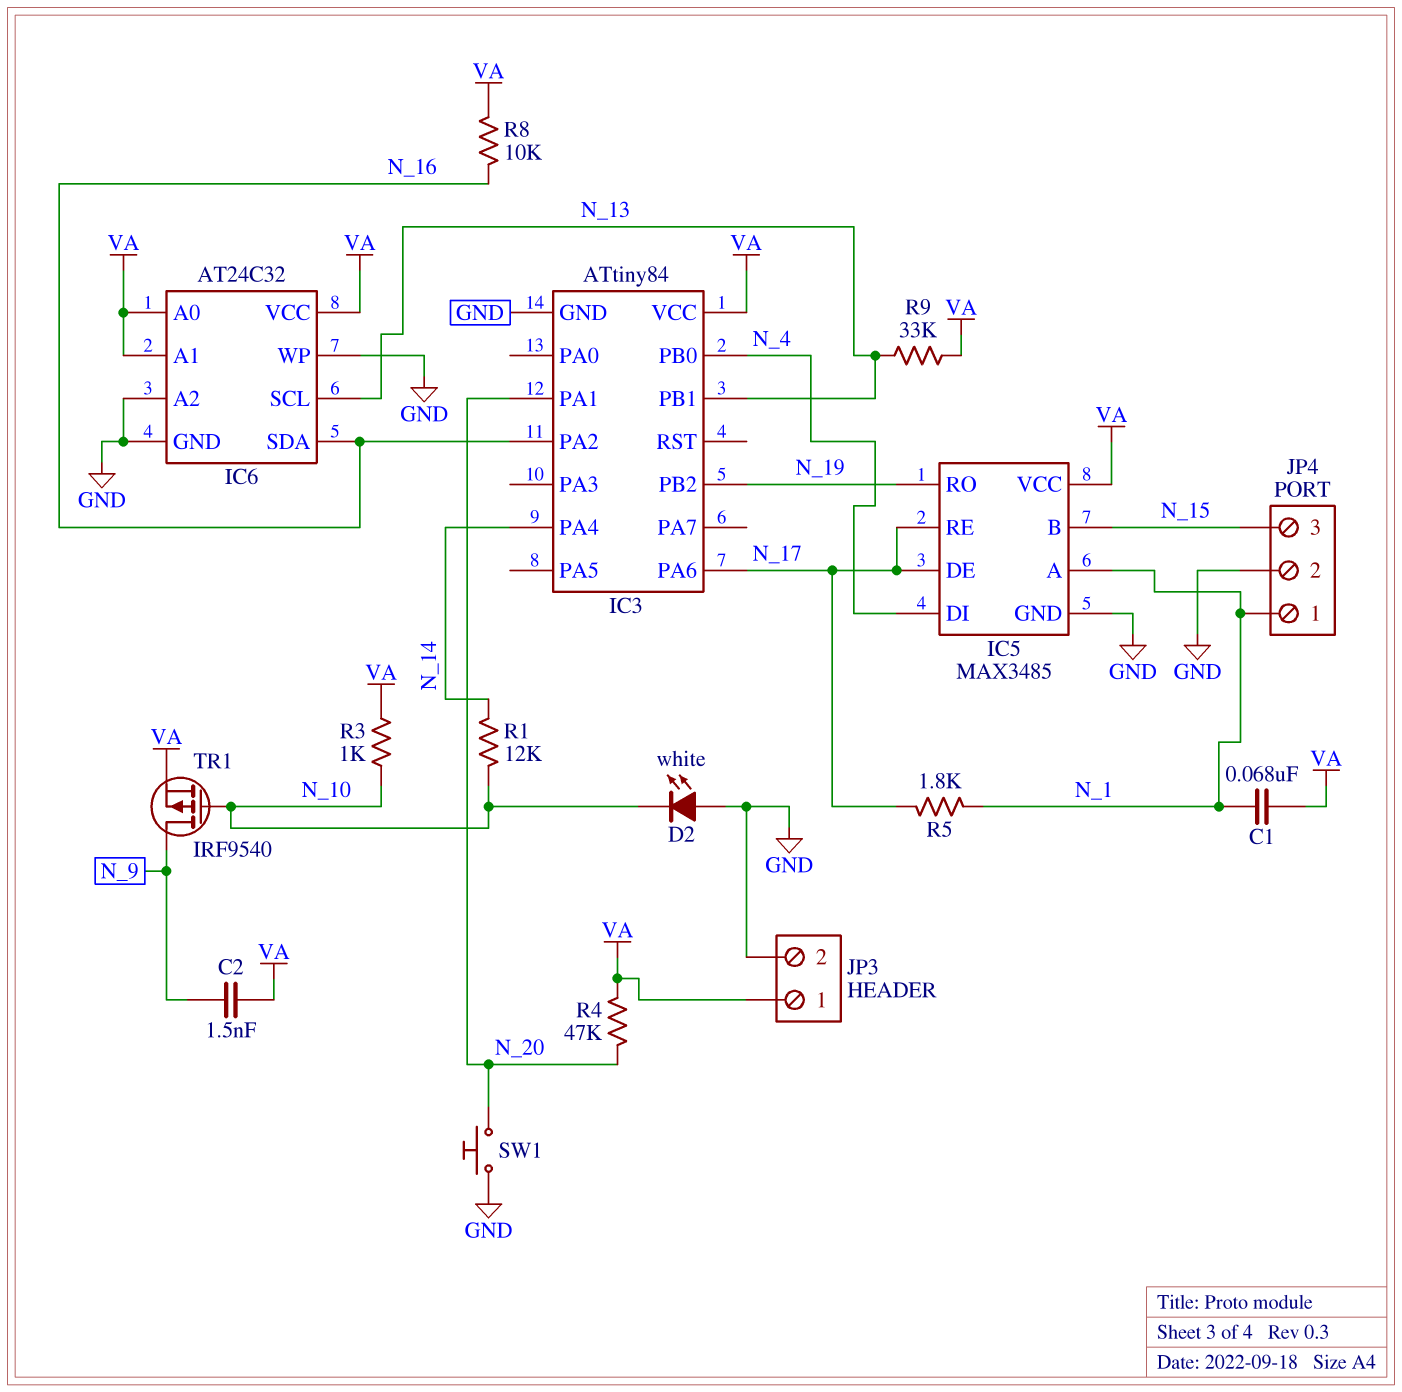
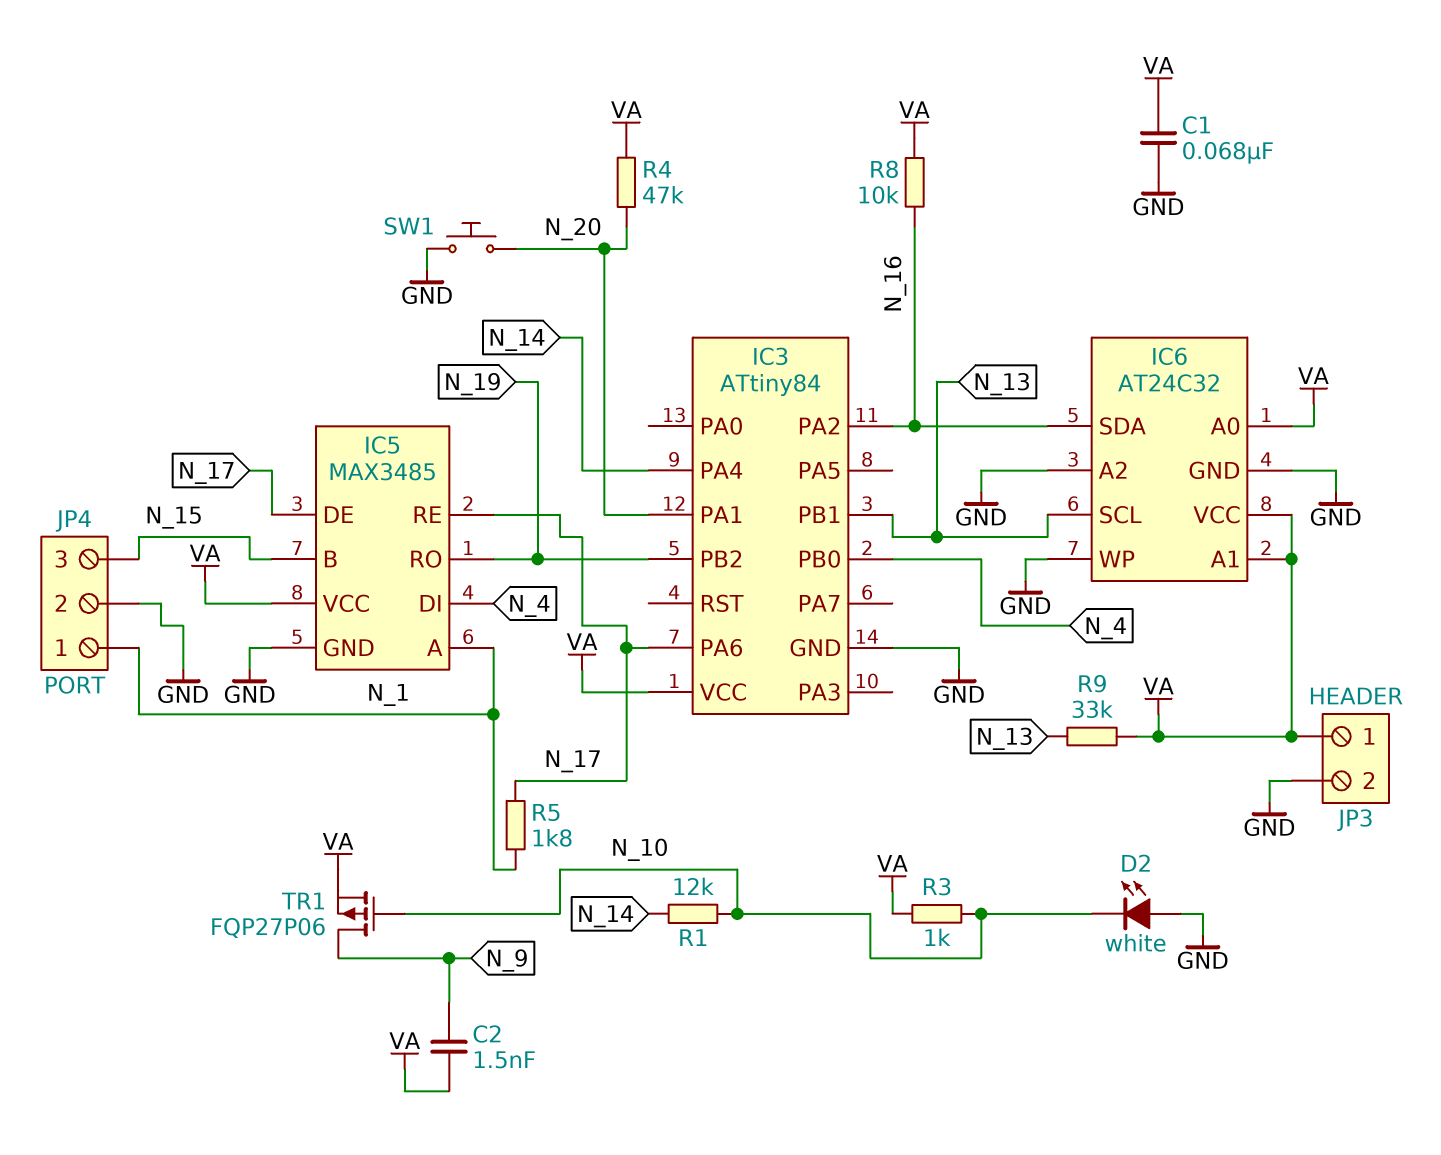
C1: 68nF (N_1, VA) -> 68nF (GND, VA)
TR1: PMOS IRF9540 (G N_10, D N_9, S VA) -> PMOS FQP27P06 (G N_10, D N_9, S VA)

